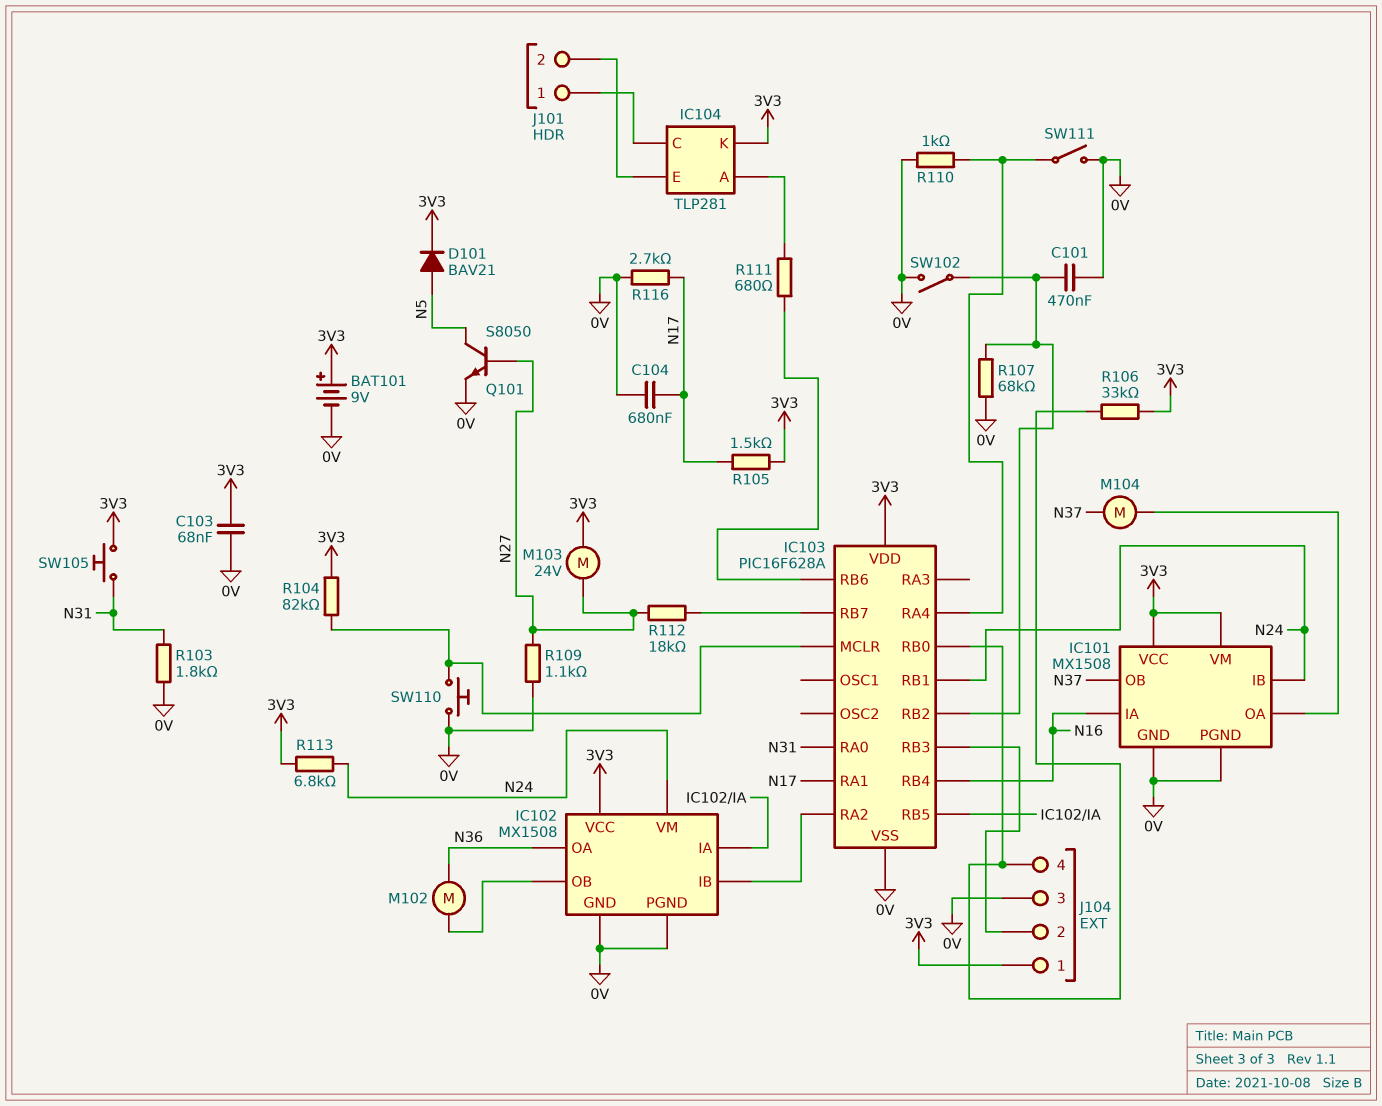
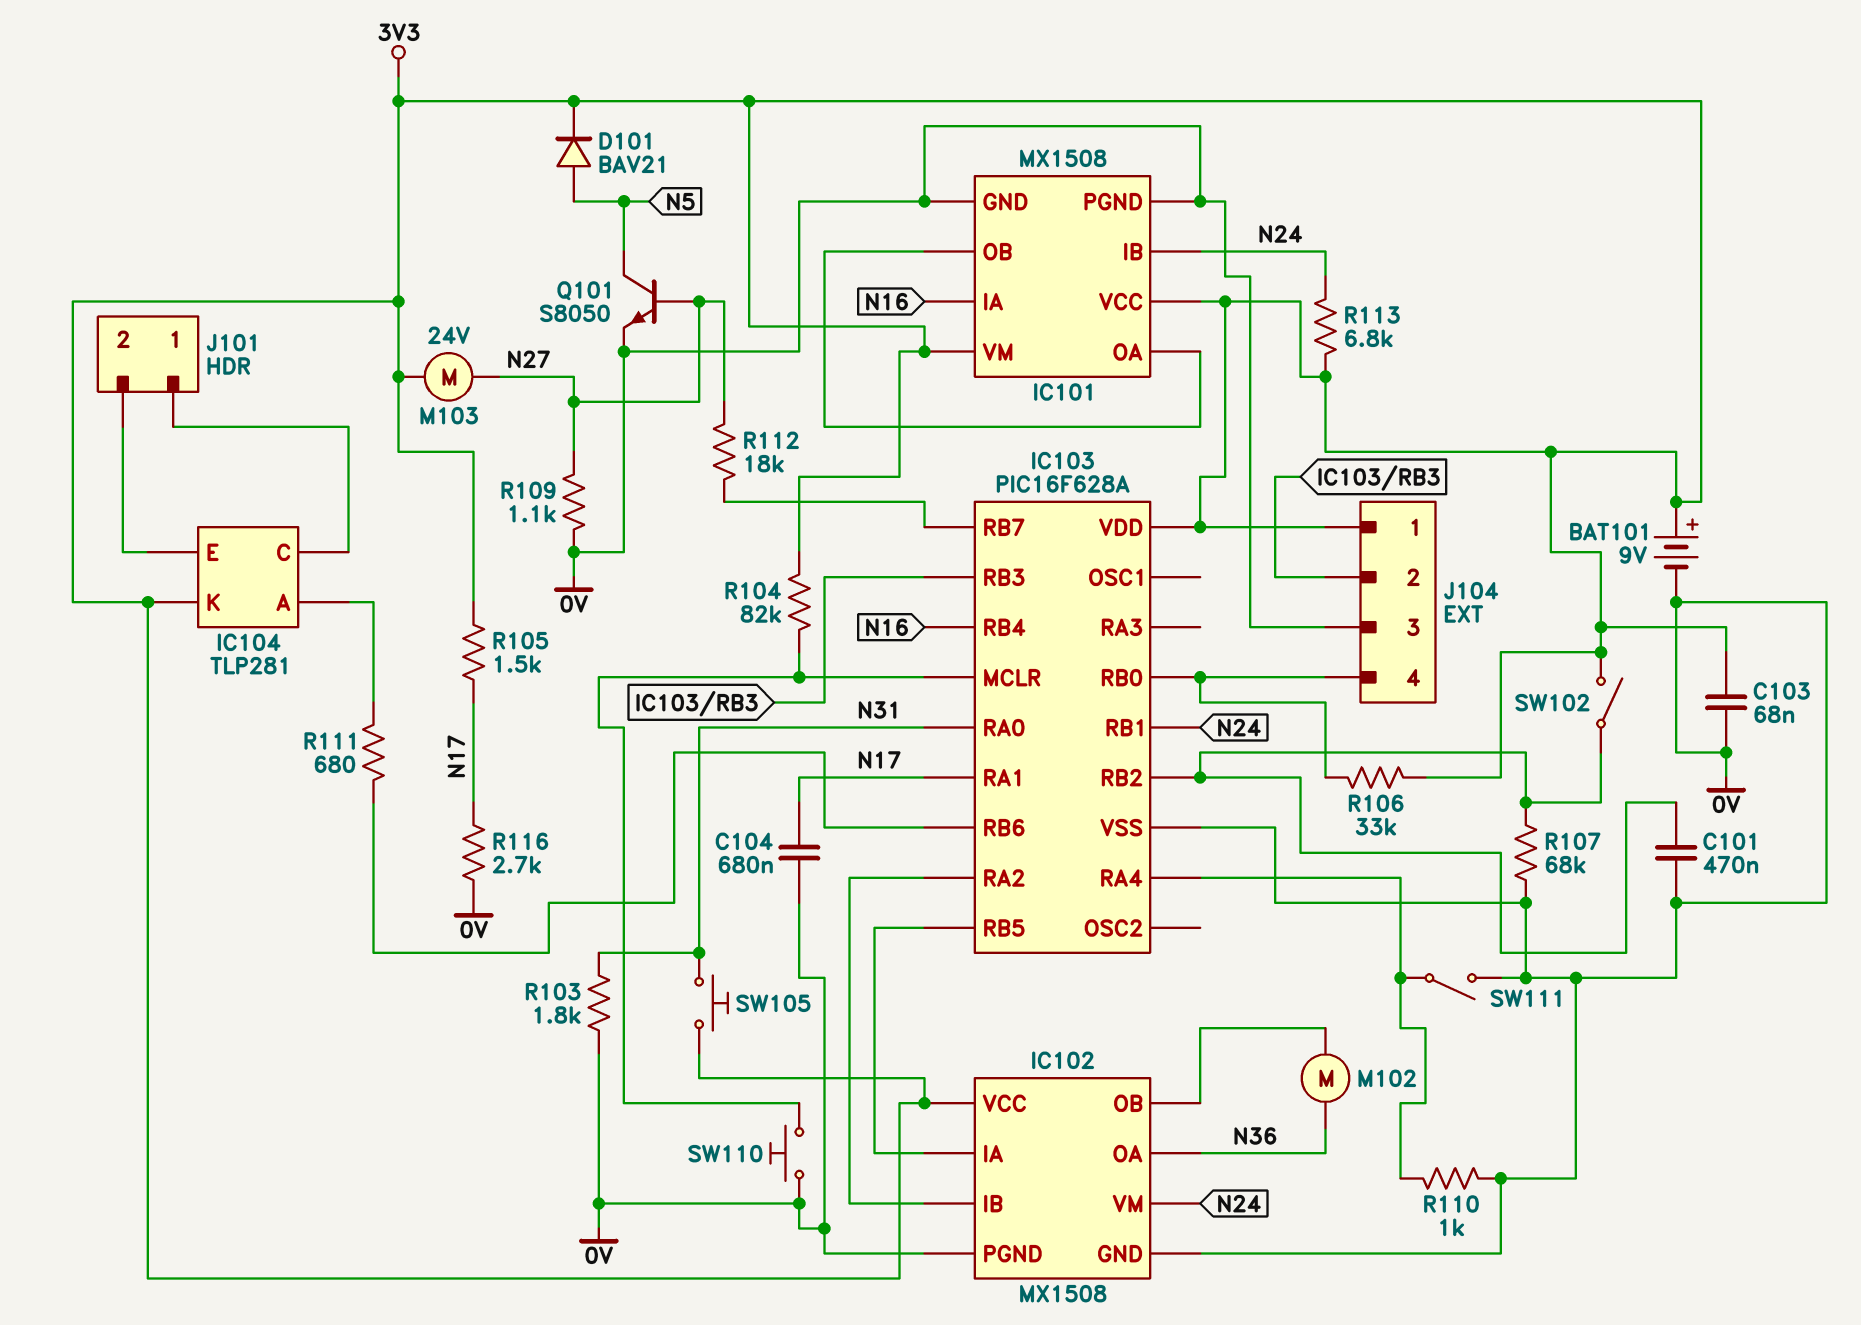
IC101 pin OB: N37 -> IC101/OA
M104: motor (IC101/OA, N37) -> none
SW102: switch (0V, IC103/RB2) -> switch (3V3, IC103/RB2)

